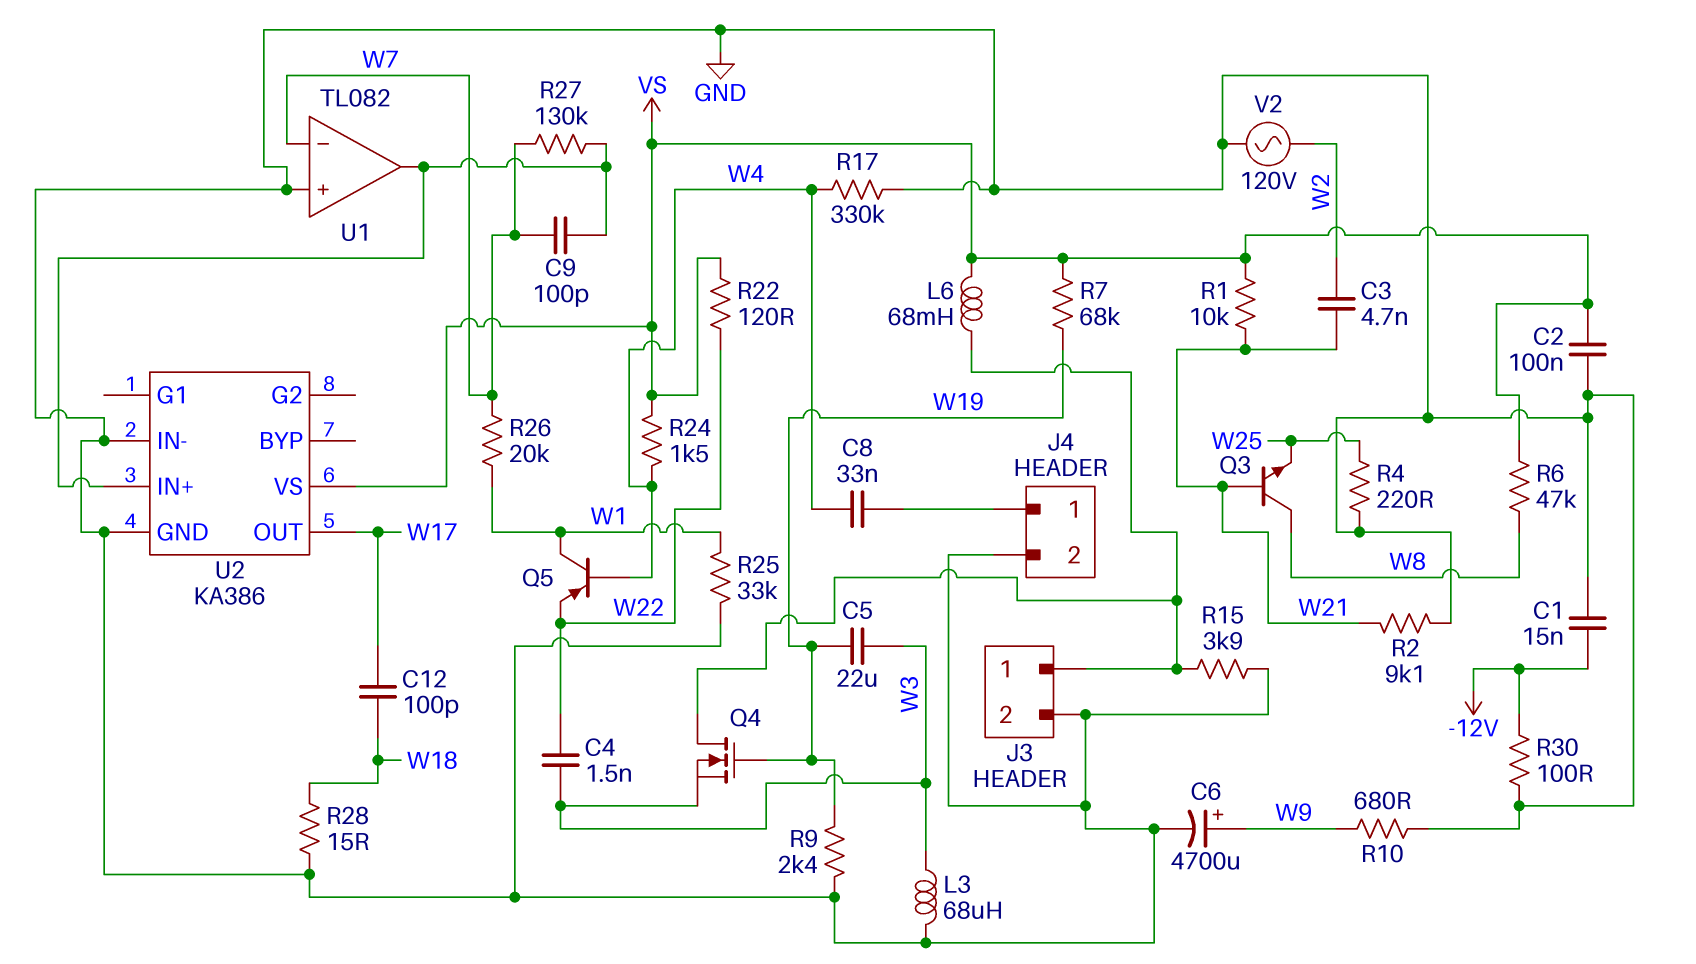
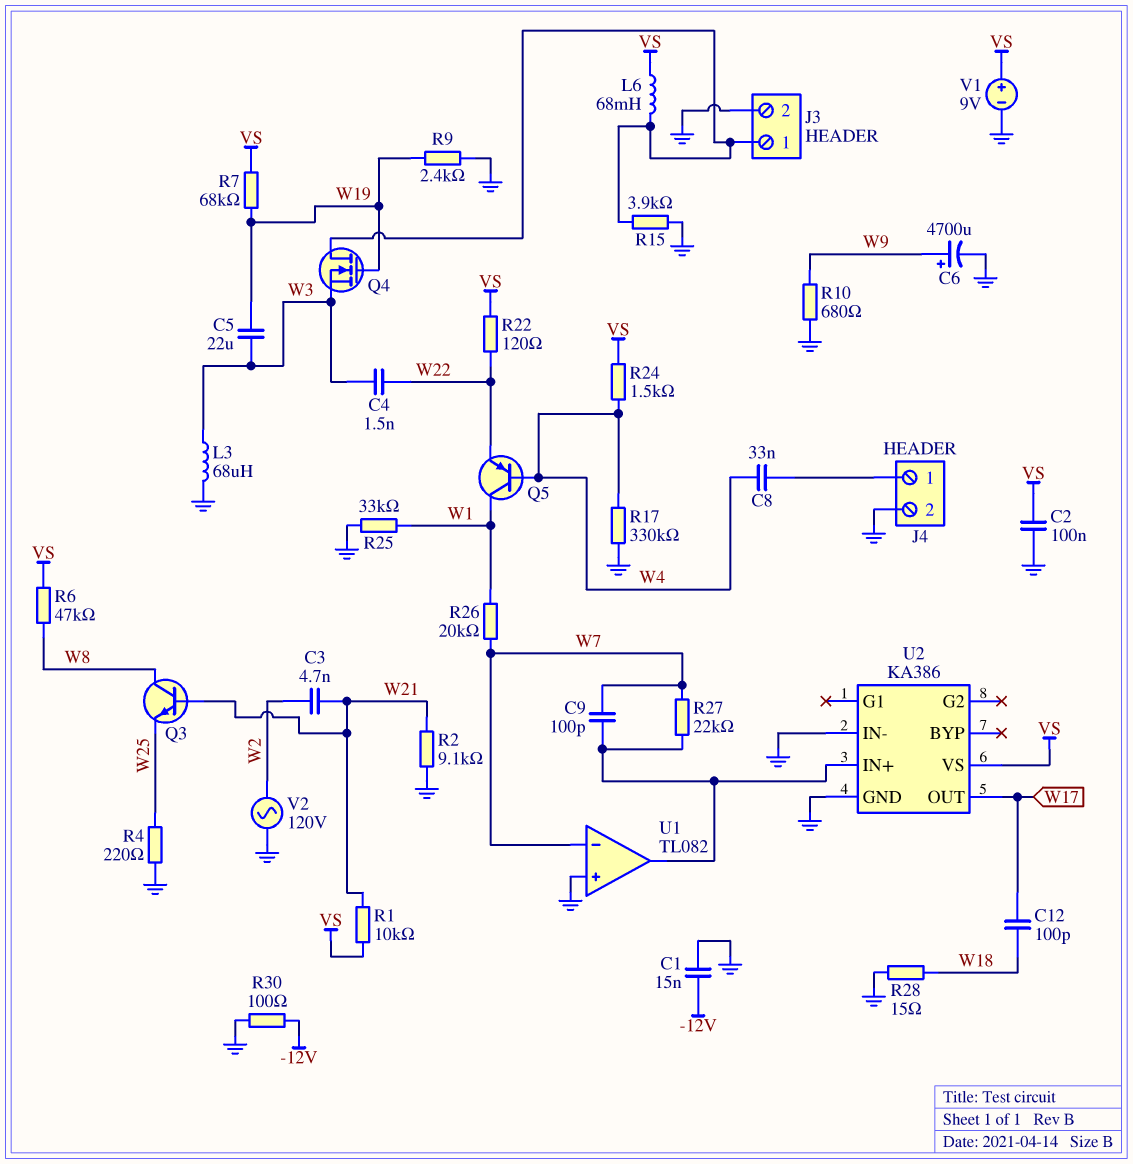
R27: 130k (U1/out, W7) -> 22k (U1/out, W7)
V1: none -> 9V (plus VS, minus GND)

